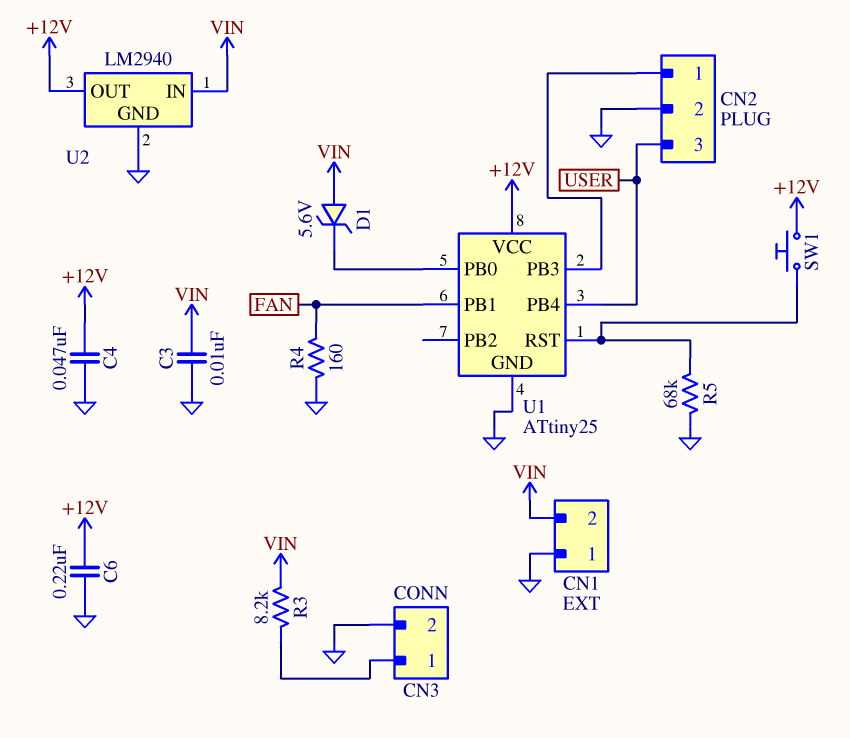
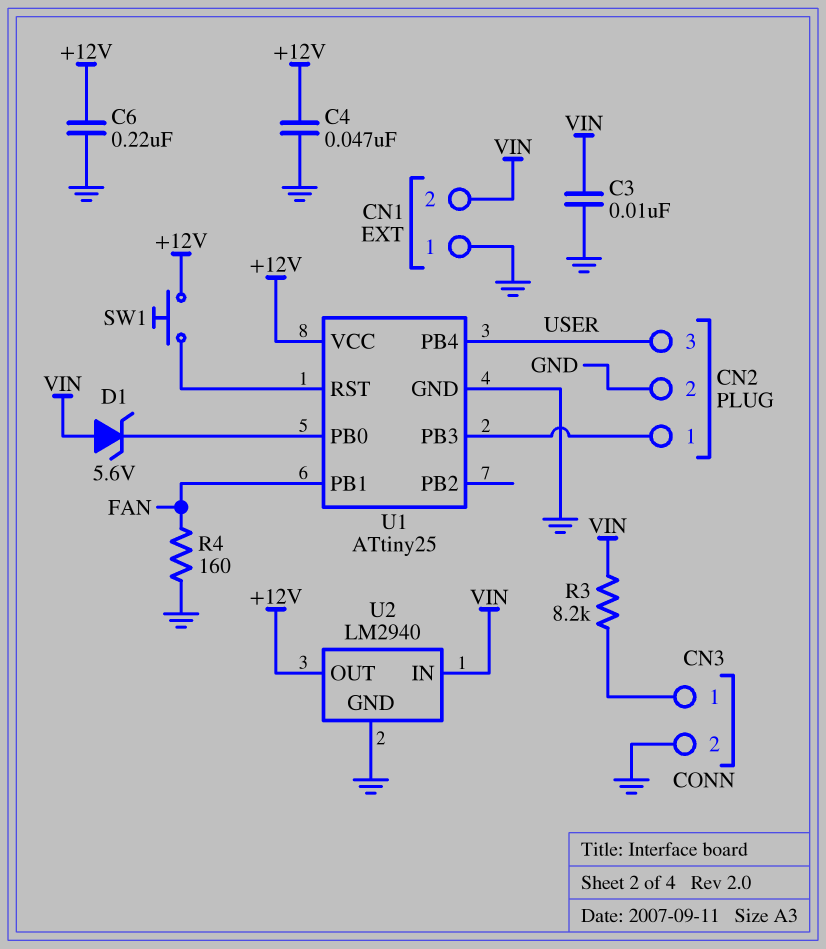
R5: 68k (GND, U1/RST) -> none

